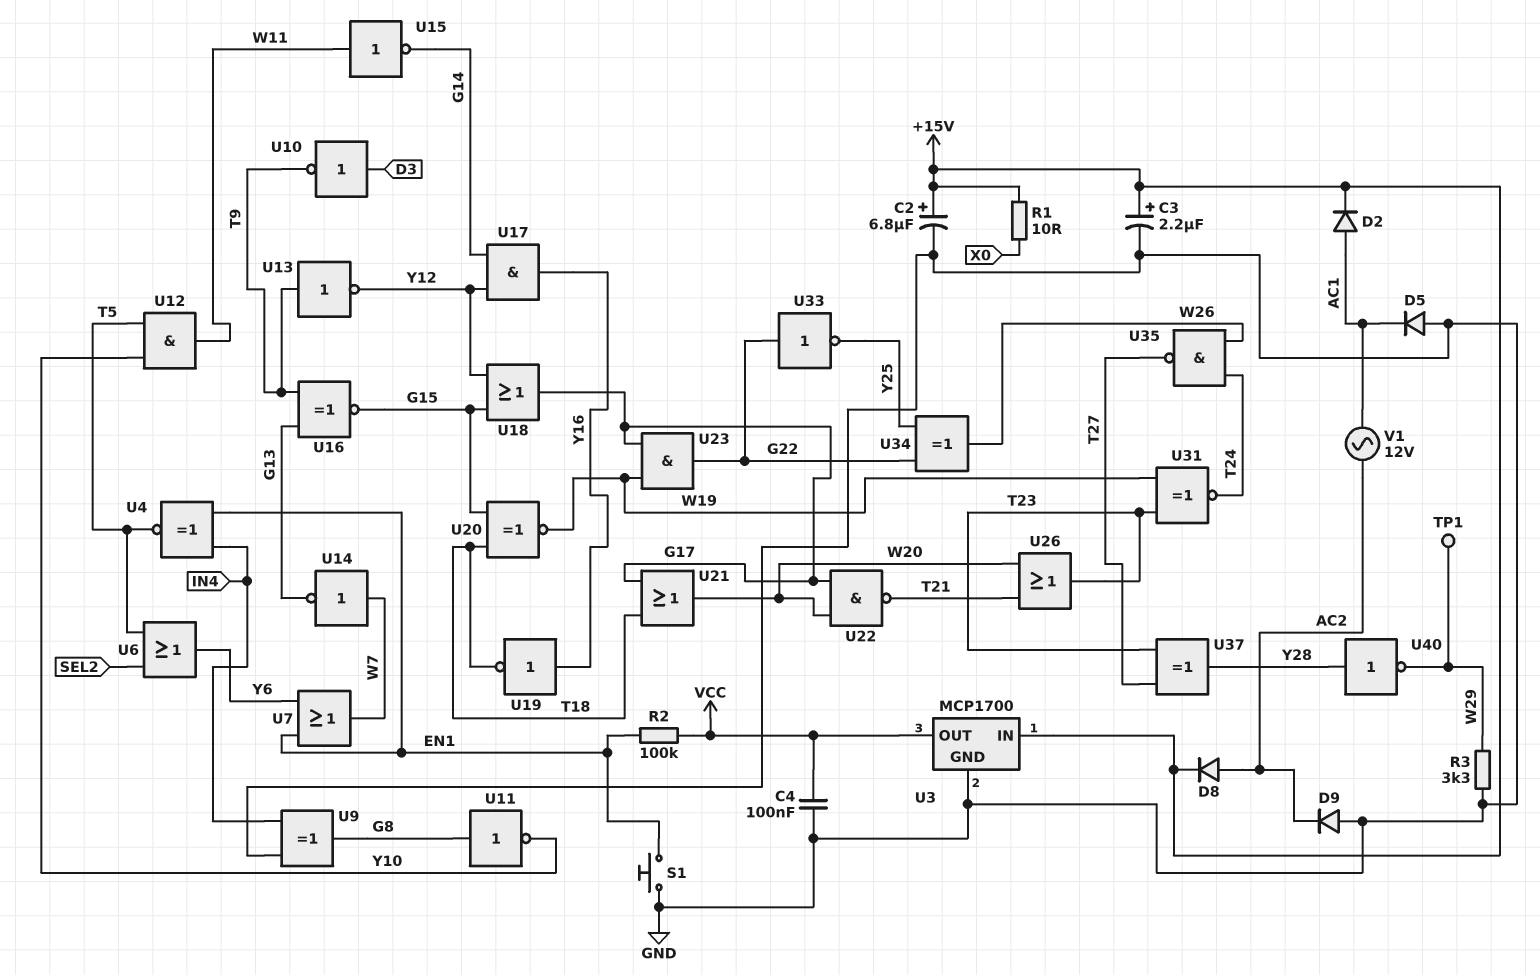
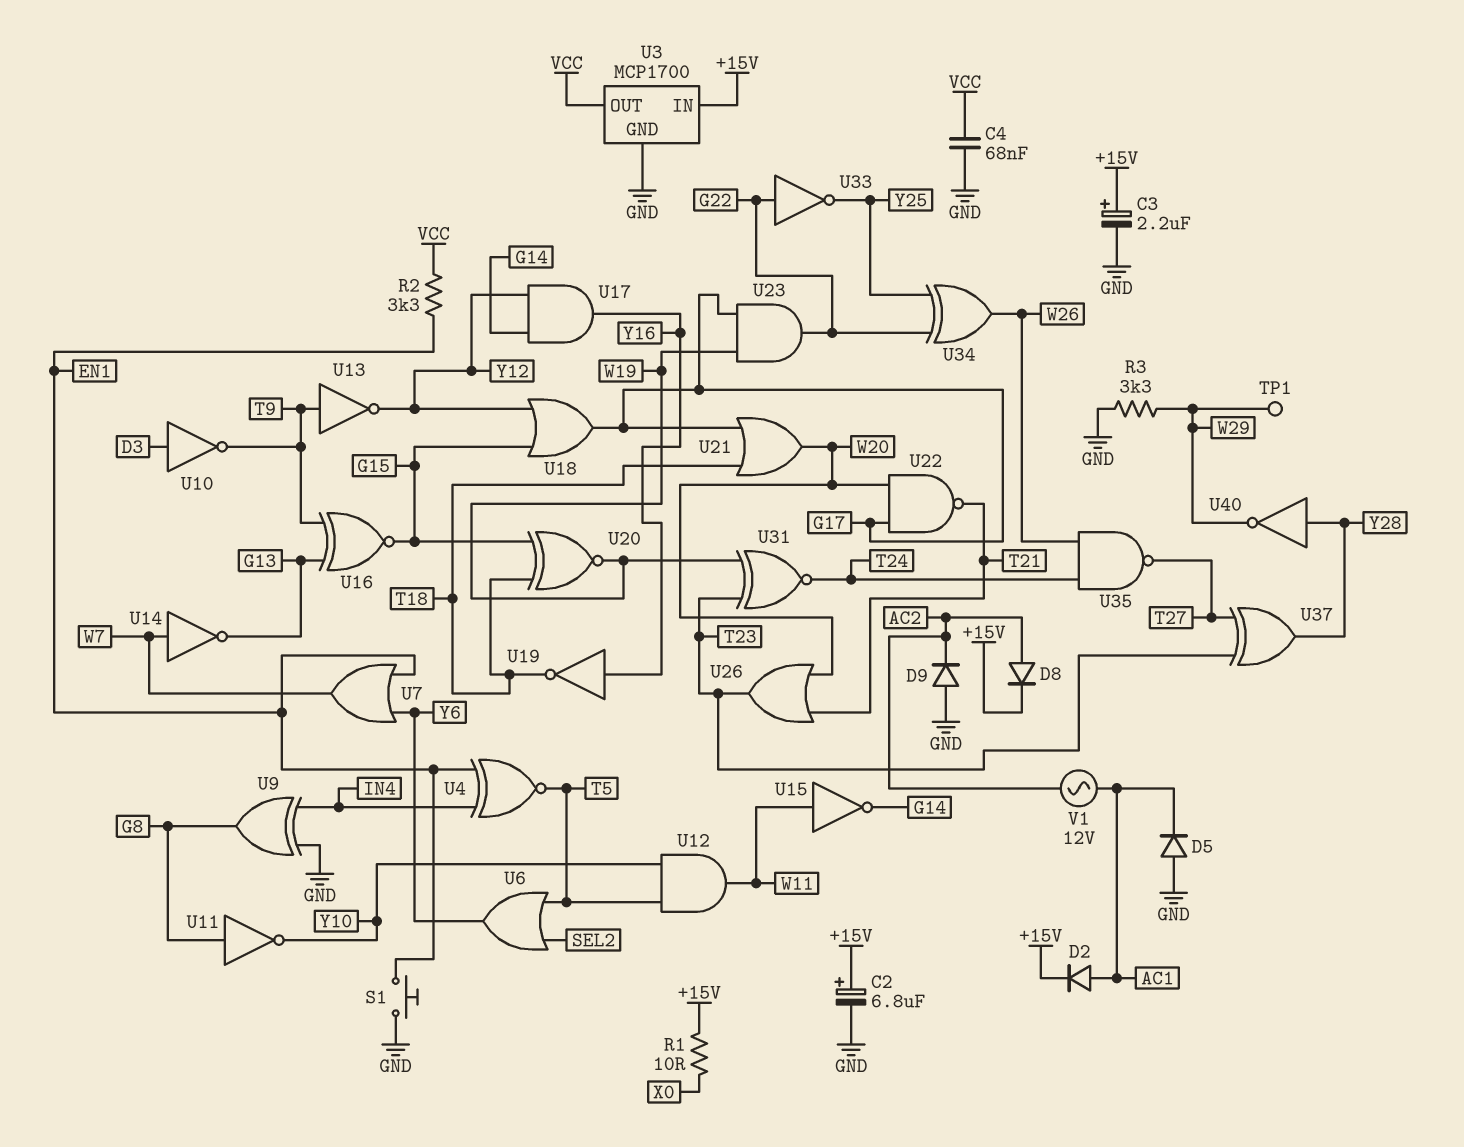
C4: 100nF (GND, VCC) -> 68nF (GND, VCC)
R2: 100k (EN1, VCC) -> 3.3k (EN1, VCC)

